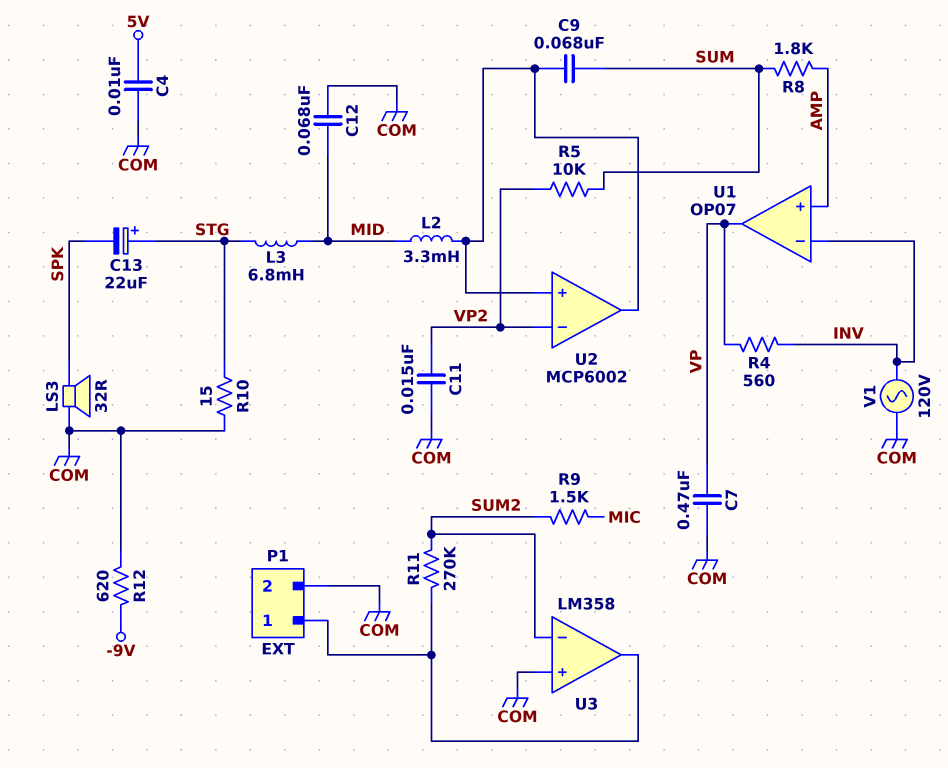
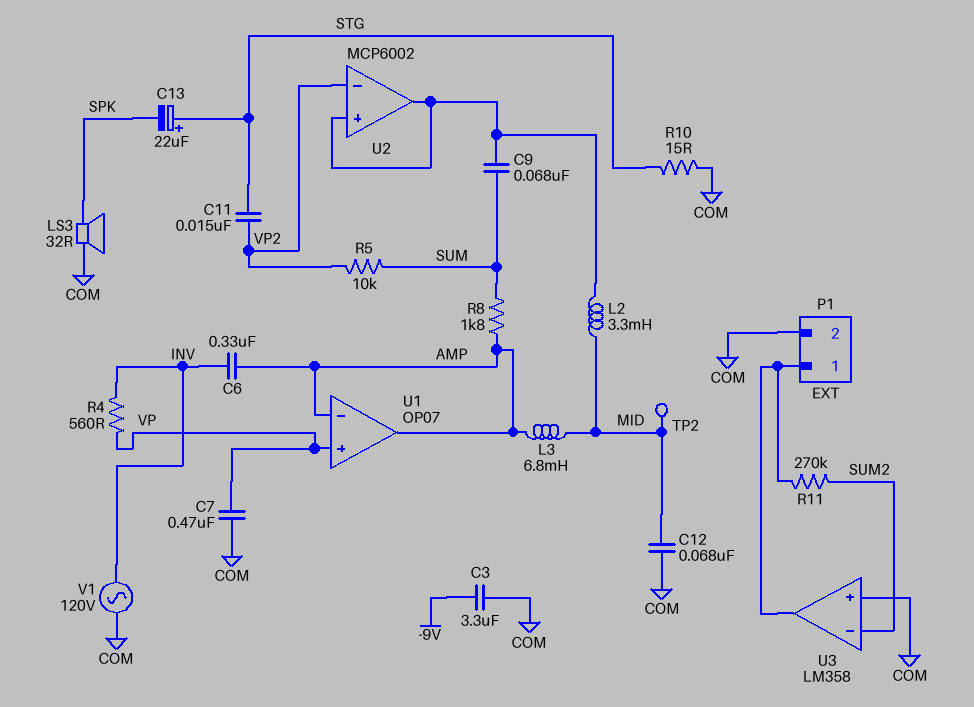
C3: none -> 3.3uF (-9V, COM)
C4: 10nF (5V, COM) -> none
C6: none -> 330nF (AMP, INV)
C11: 15nF (COM, VP2) -> 15nF (STG, VP2)
L3: 6.8mH (MID, STG) -> 6.8mH (AMP, MID)
R9: 1.5k (MIC, SUM2) -> none
R12: 620 (-9V, COM) -> none
TP2: none -> test point (MID)
U1 pin in+: AMP -> VP
U1 pin in-: INV -> AMP
U1 pin out: VP -> AMP

